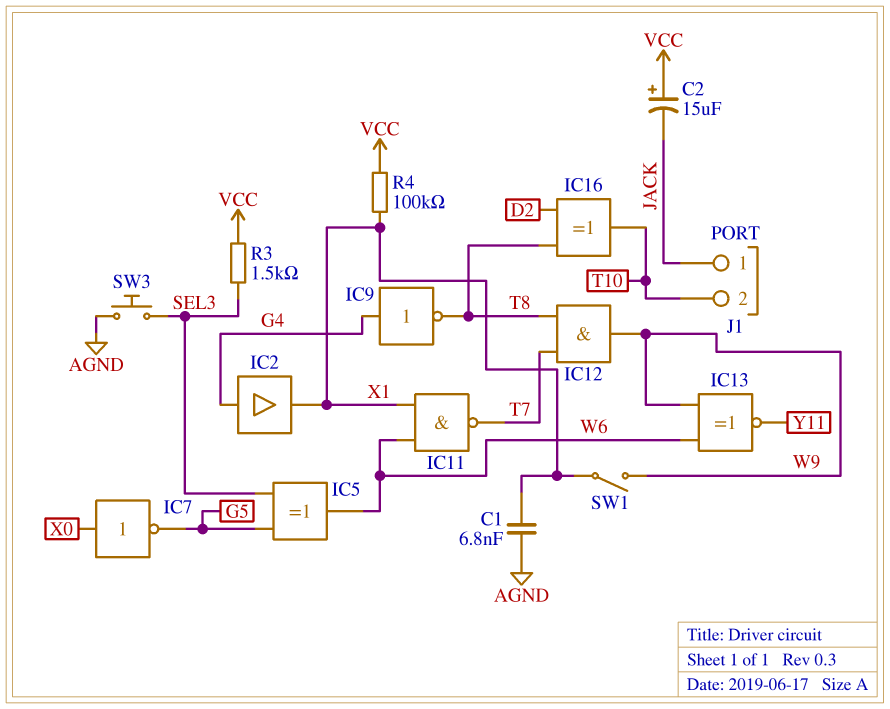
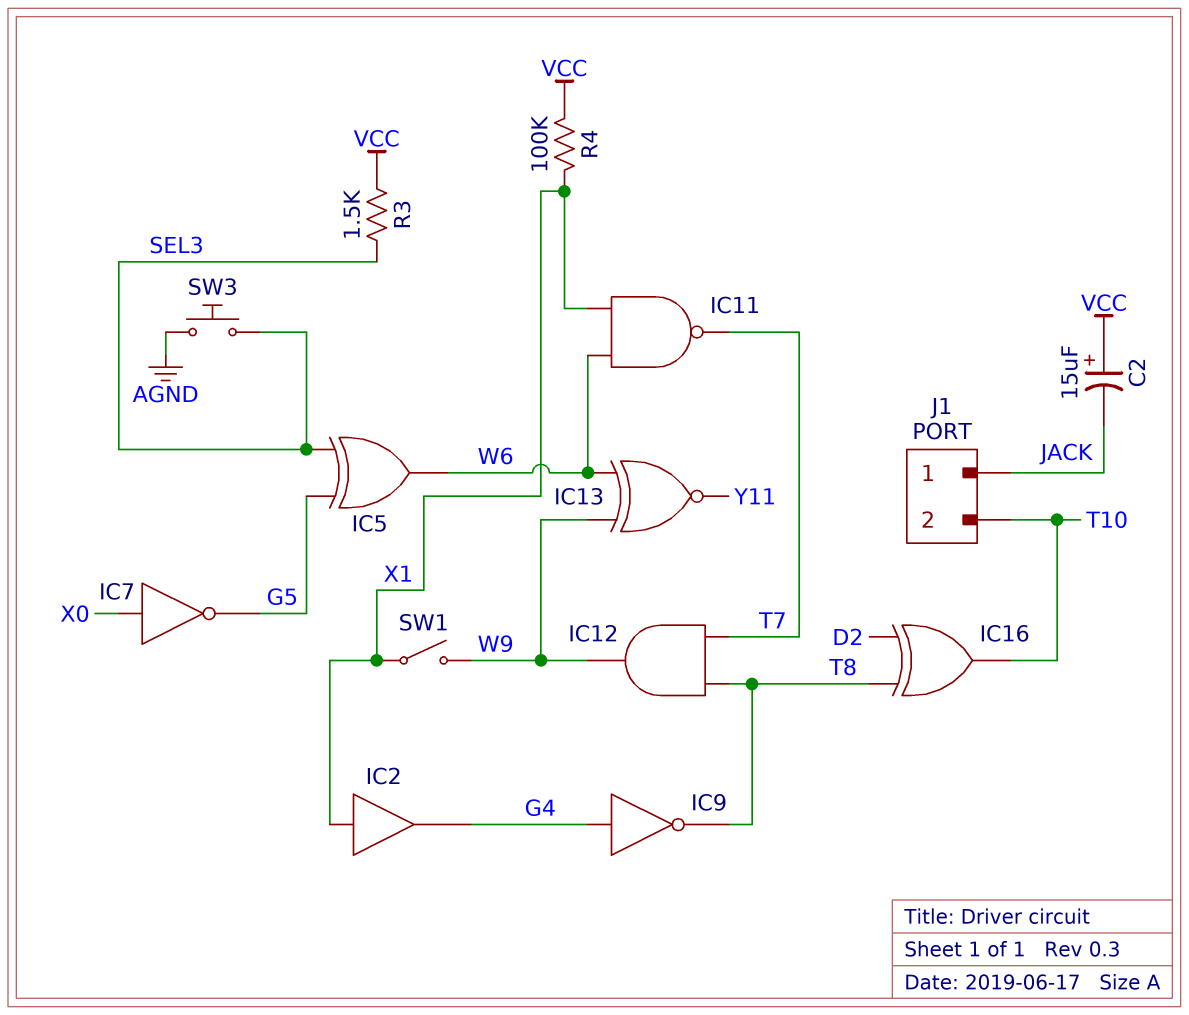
C1: 6.8nF (AGND, X1) -> none
IC2: buffer (in G4, out X1) -> buffer (in X1, out G4)

